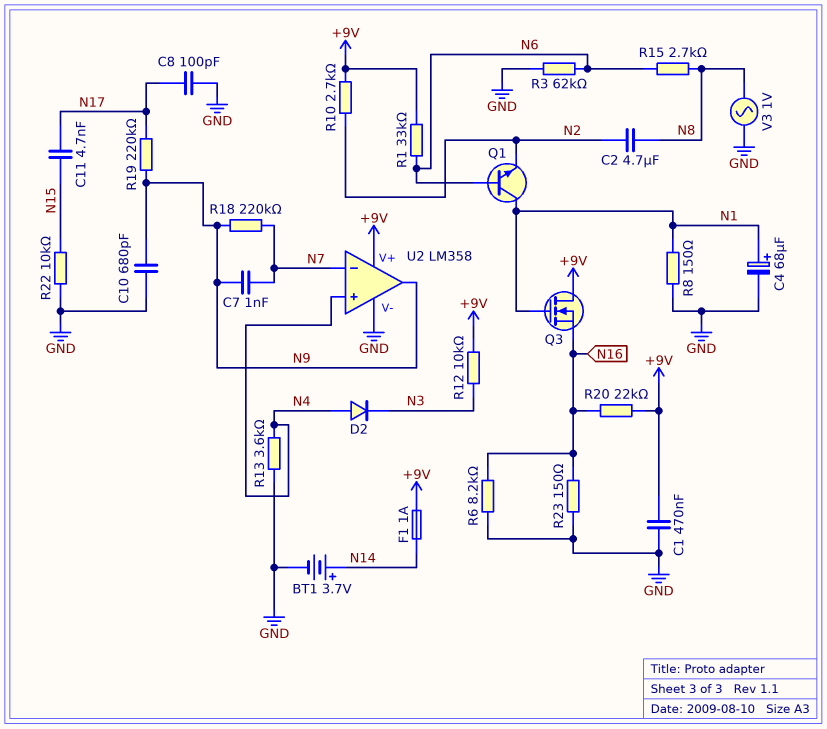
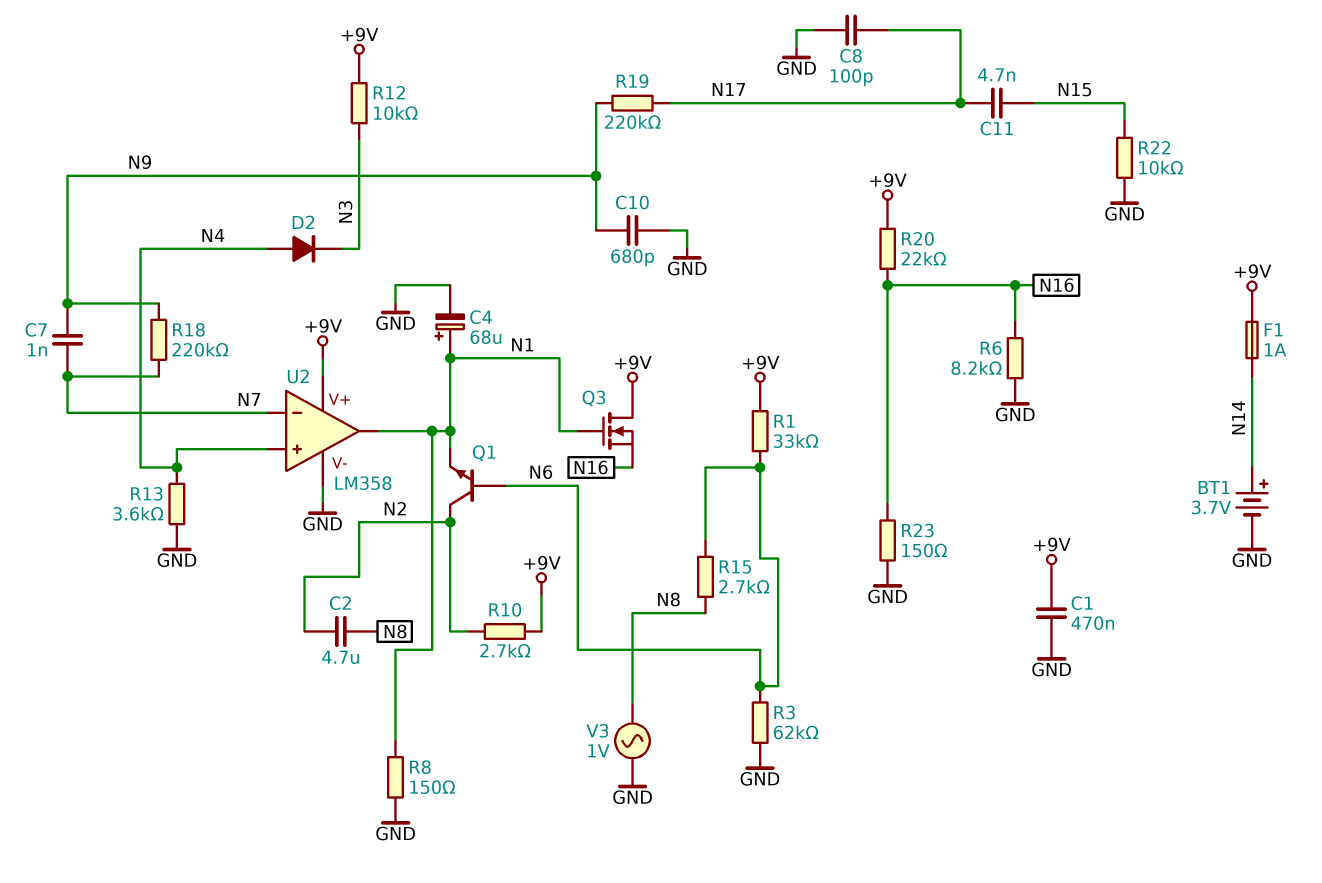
Q1: NPN (B N6, C N1, E N2) -> NPN (B N6, C N2, E N1)
U2 pin out: N9 -> N1

